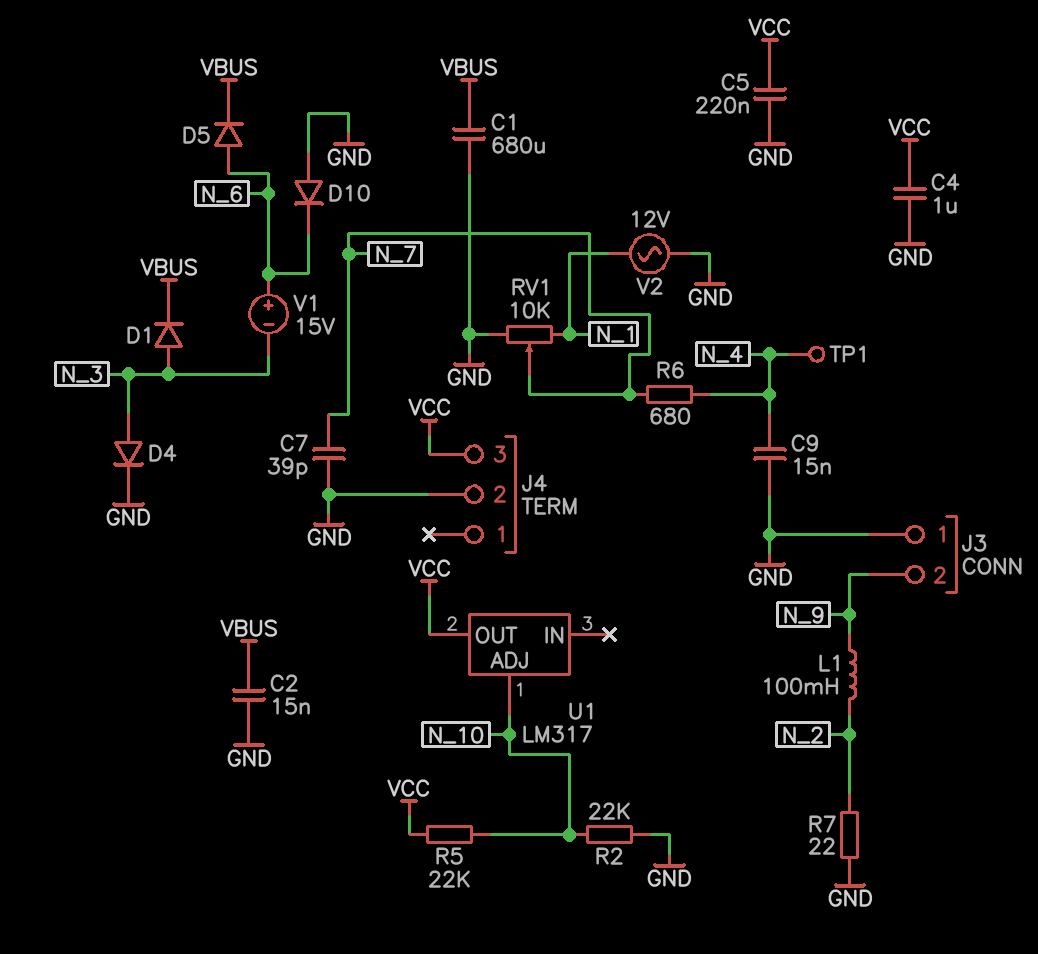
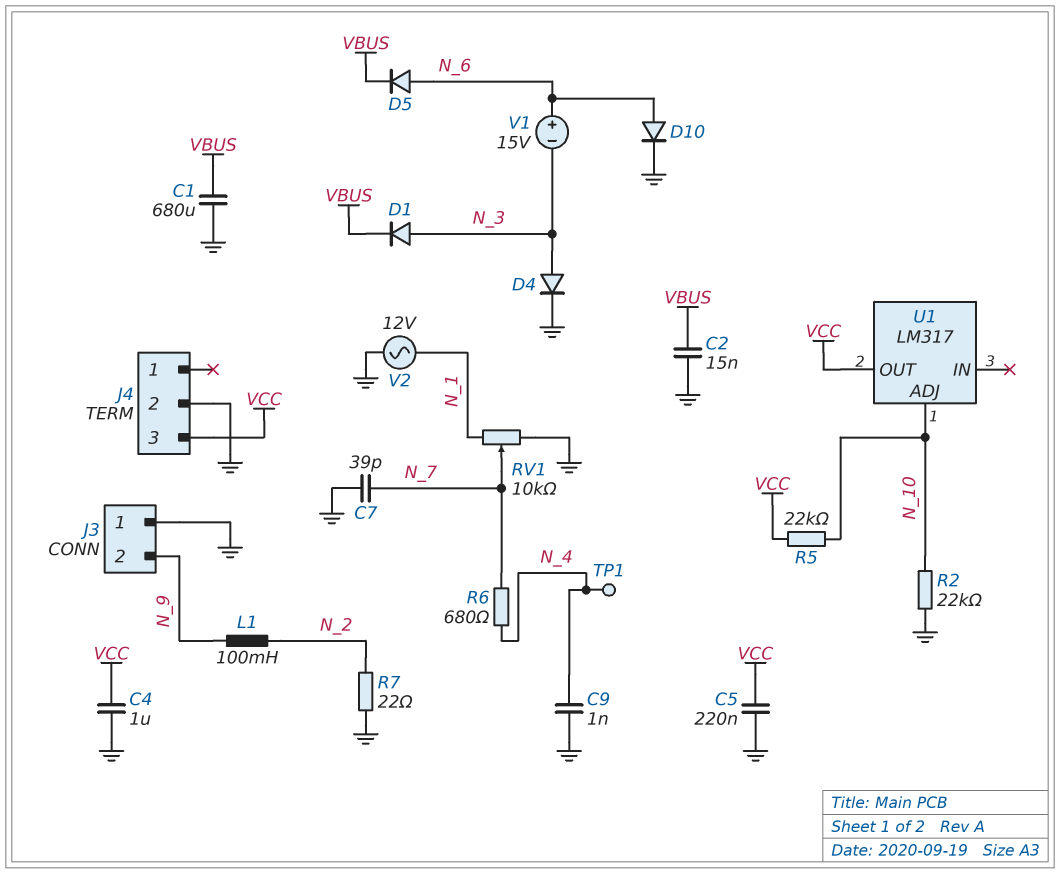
C9: 15nF (GND, N_4) -> 1nF (GND, N_4)
D10: diode (A GND, K N_6) -> diode (A N_6, K GND)

